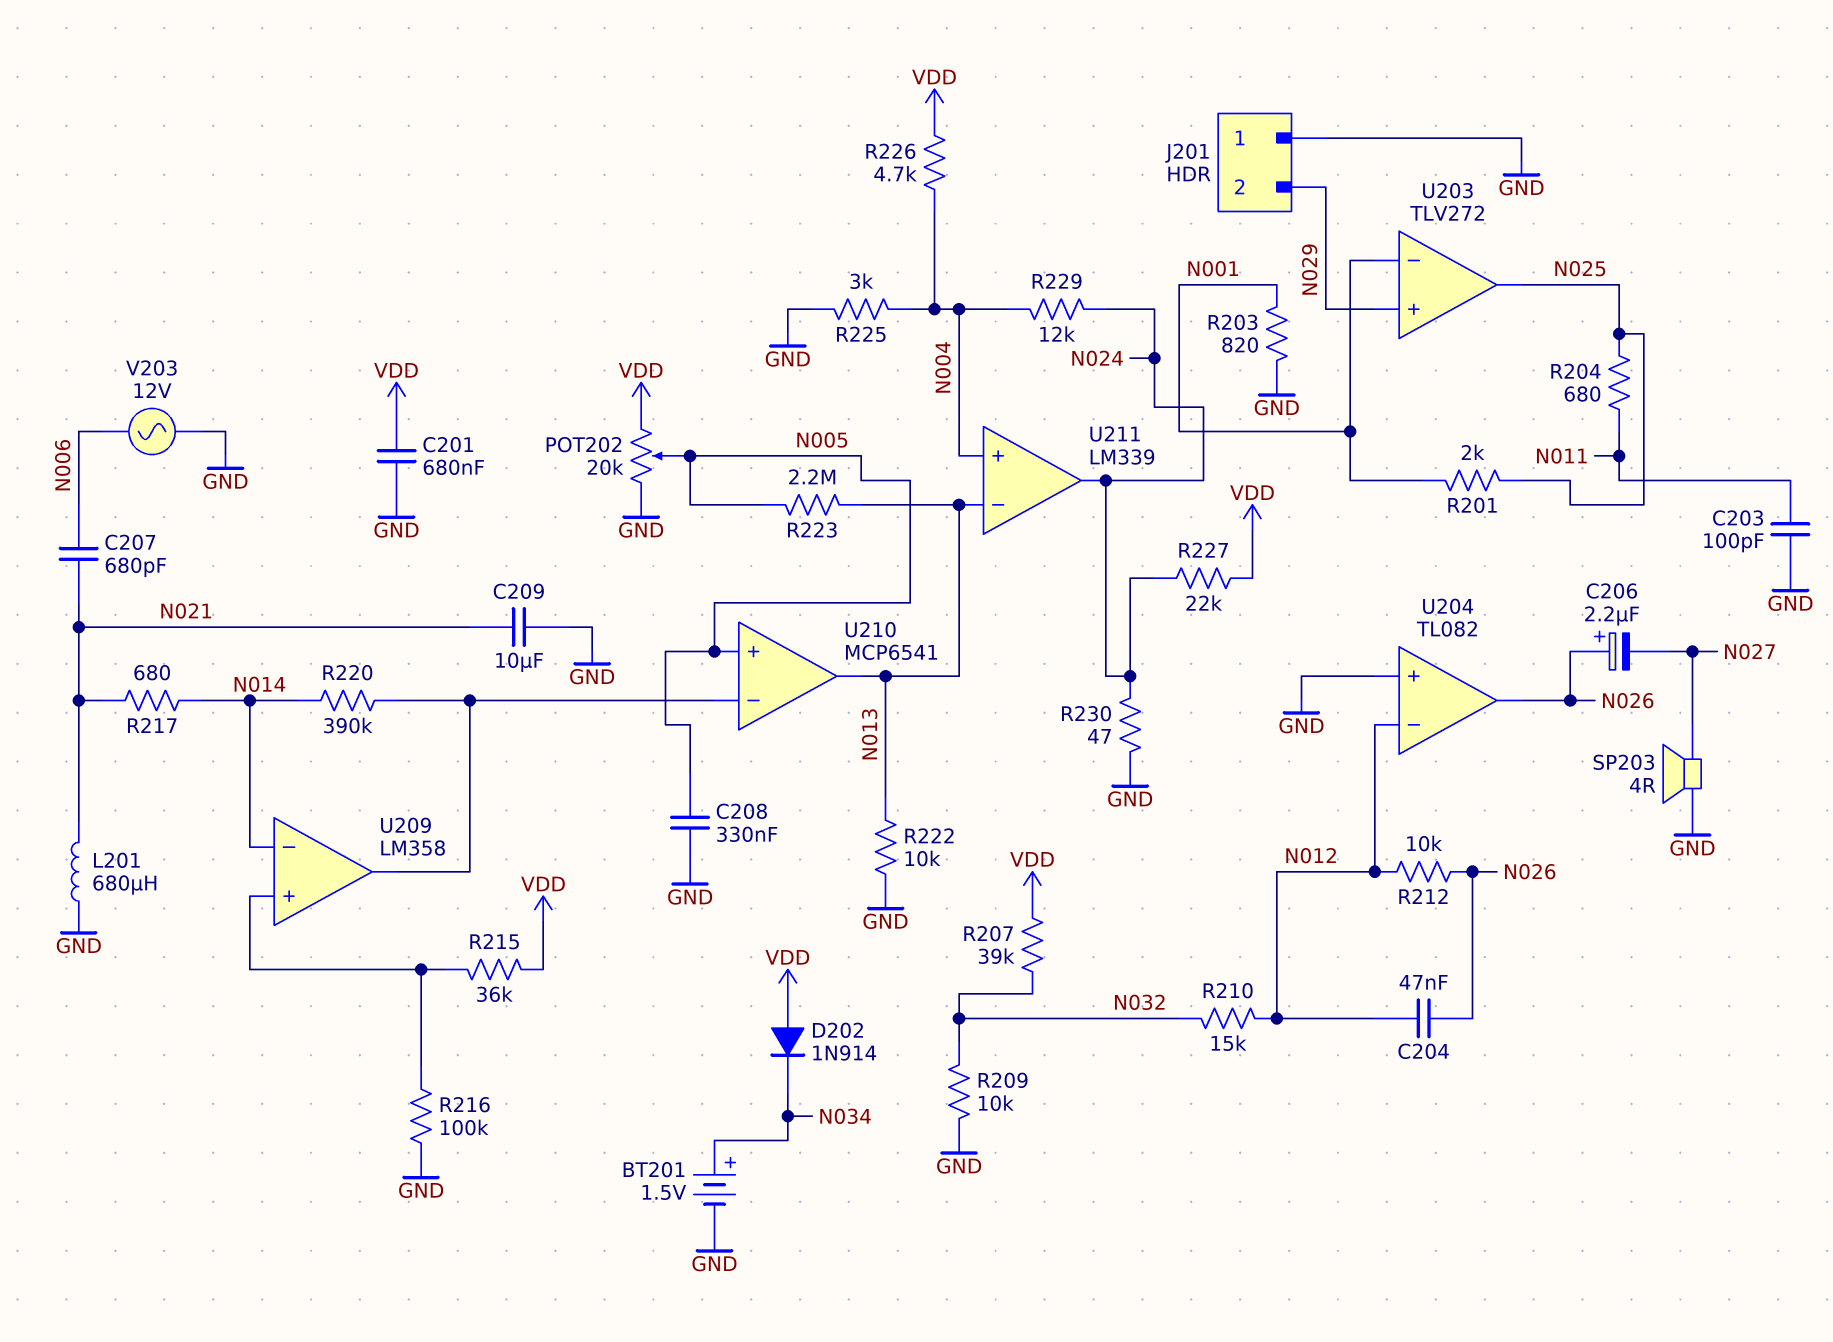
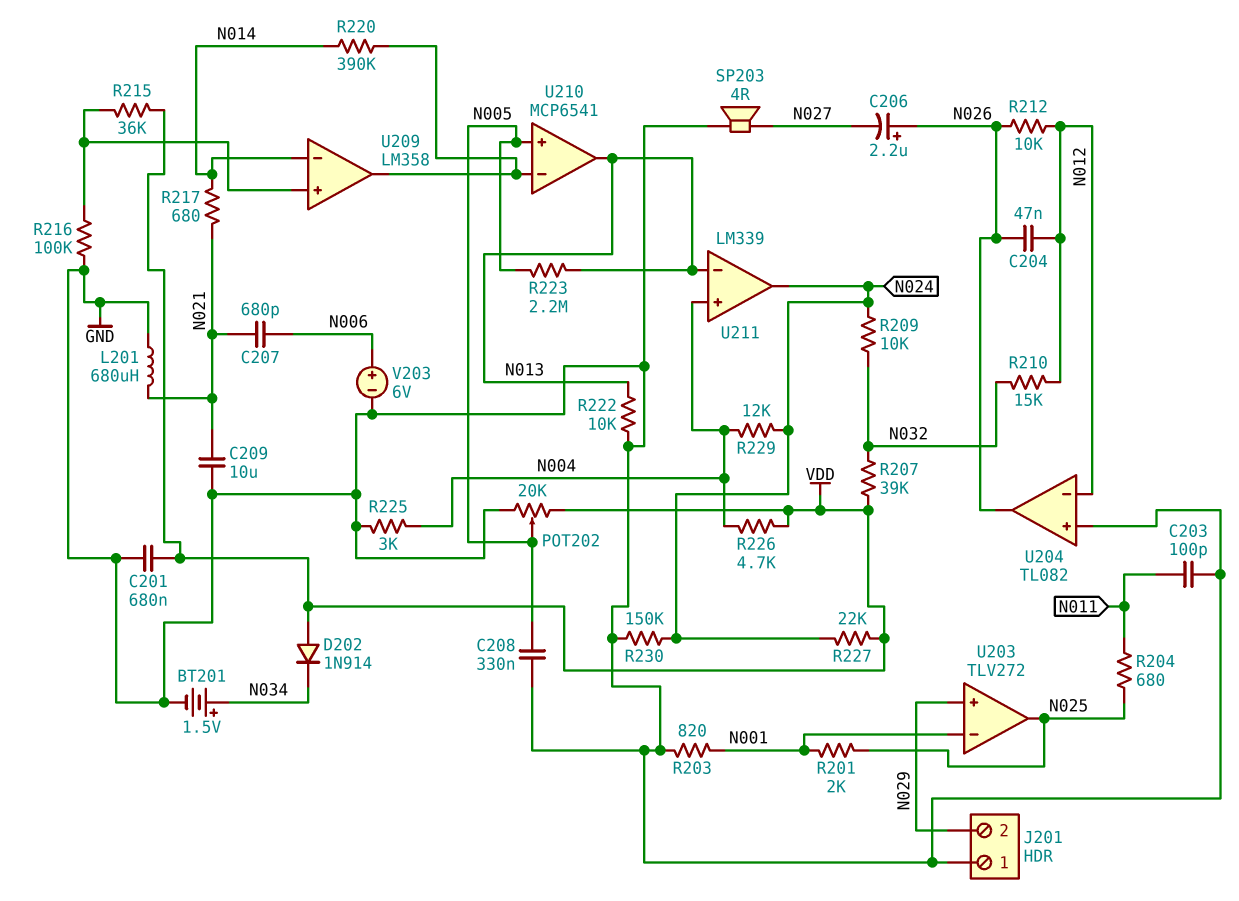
R209: 10k (GND, N032) -> 10k (N024, N032)
R230: 47 (GND, N024) -> 150k (GND, N024)
V203: AC 12V (GND, N006) -> 6V (plus N006, minus GND)

